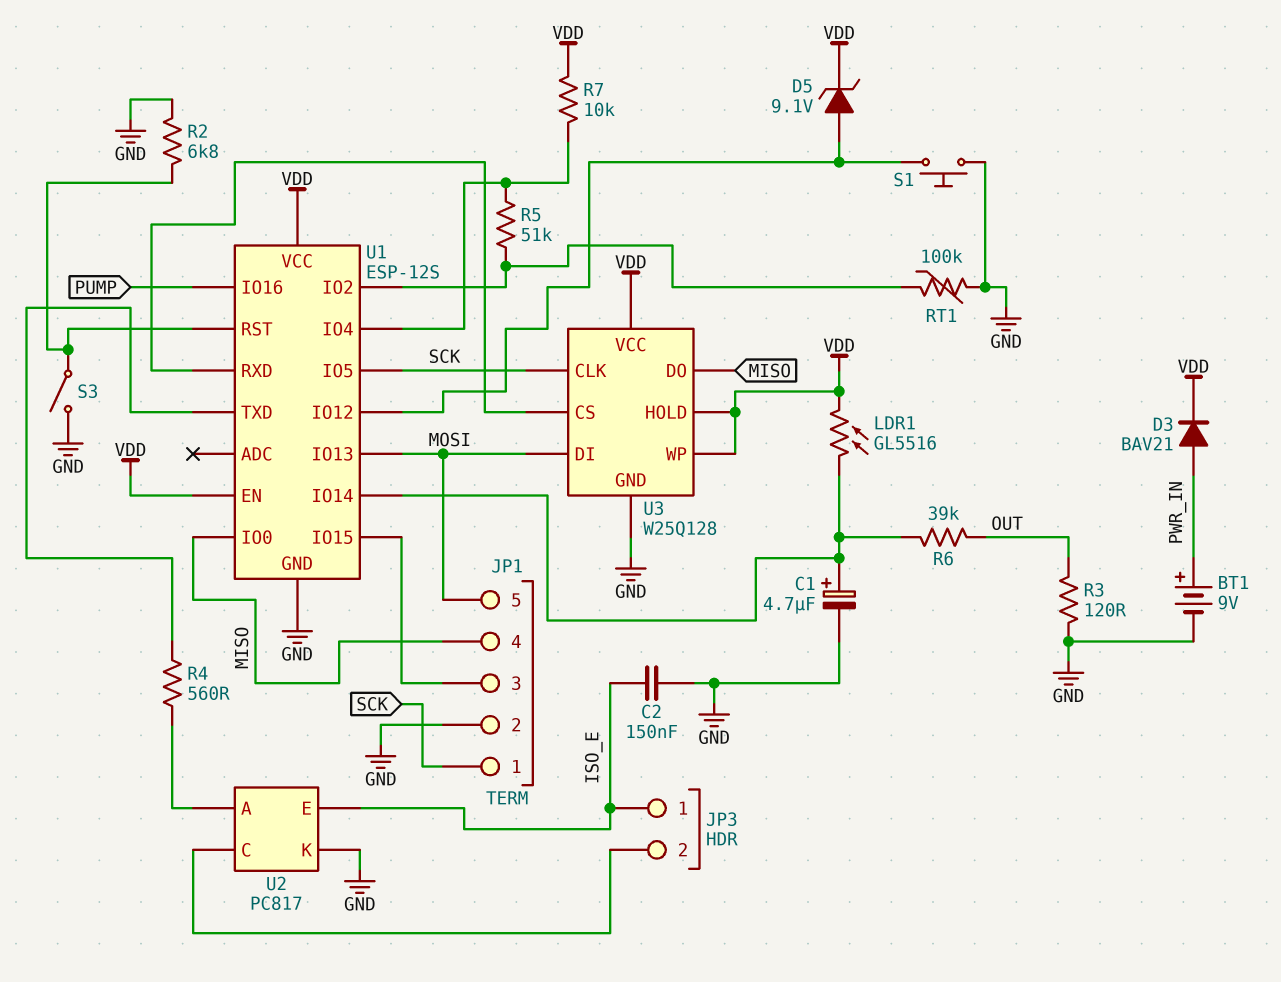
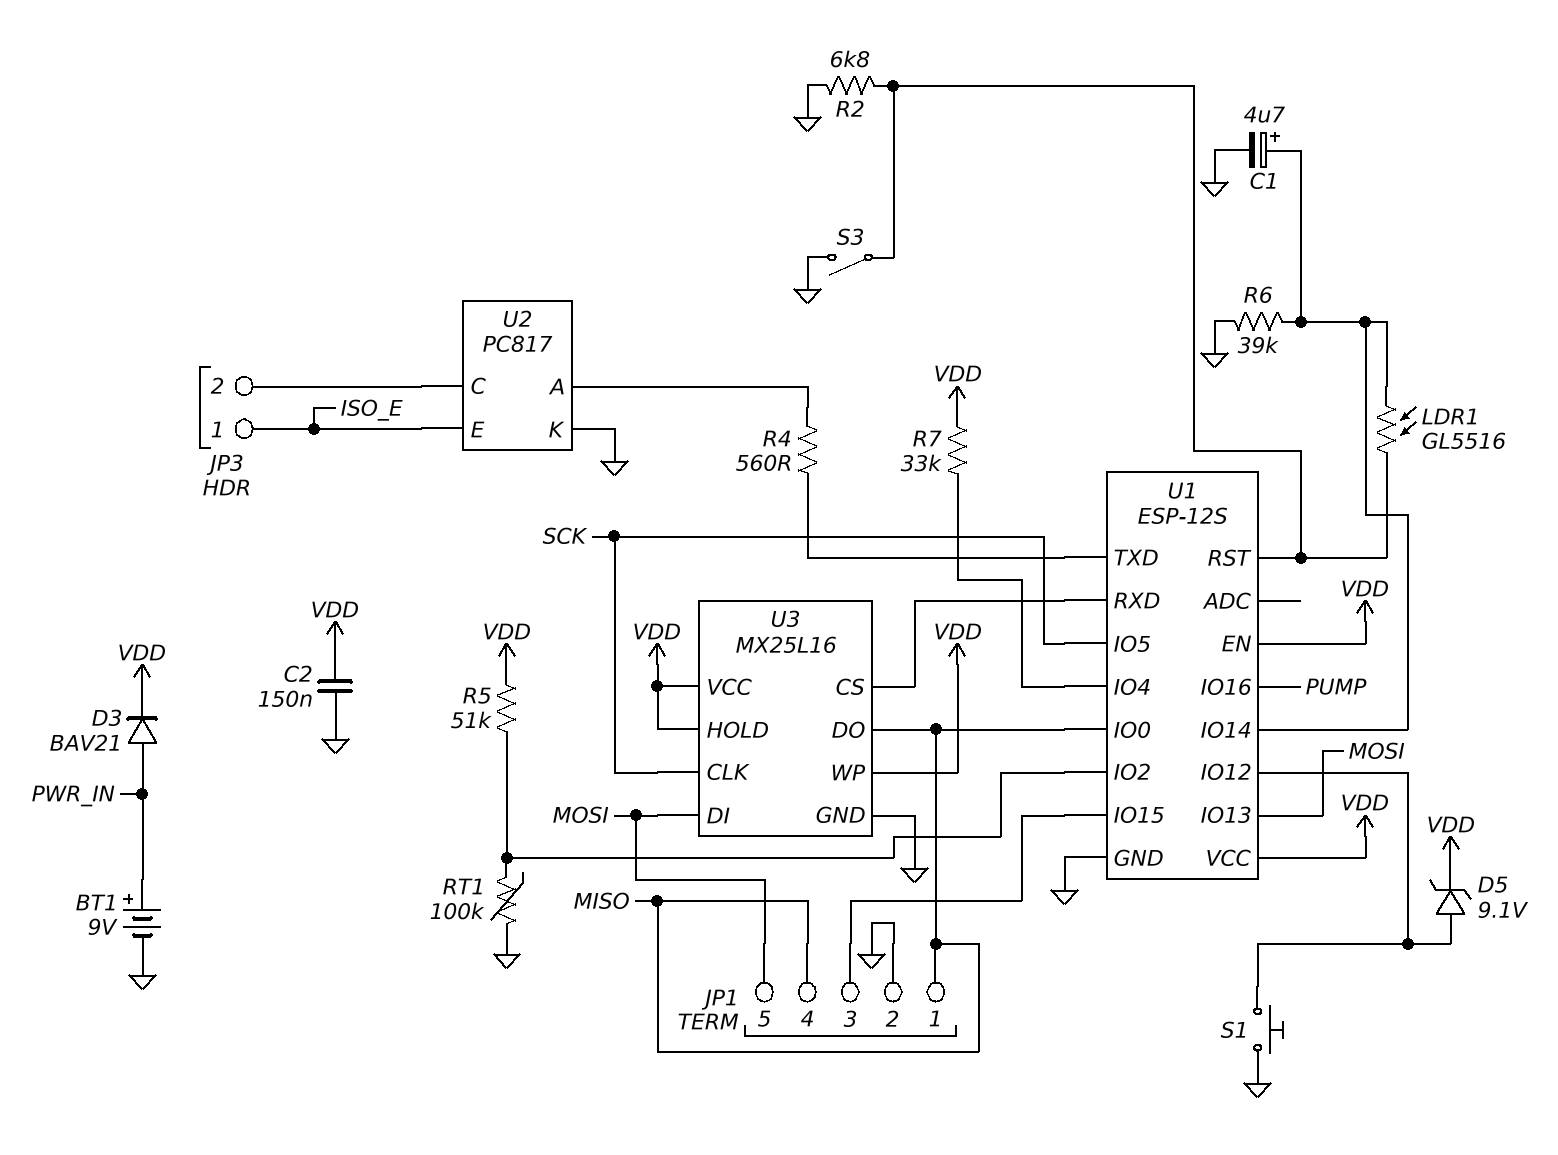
C2: 150nF (GND, ISO_E) -> 150nF (GND, VDD)
JP1 pin 1: SCK -> MISO
LDR1: GL5516 (U1/IO14, VDD) -> GL5516 (U1/IO14, U1/RST)
R3: 120 (GND, OUT) -> none
R5: 51k (U1/IO2, U1/IO4) -> 51k (U1/IO2, VDD)
R6: 39k (OUT, U1/IO14) -> 39k (GND, U1/IO14)
R7: 10k (U1/IO4, VDD) -> 33k (U1/IO4, VDD)
U3: W25Q128 -> MX25L16

